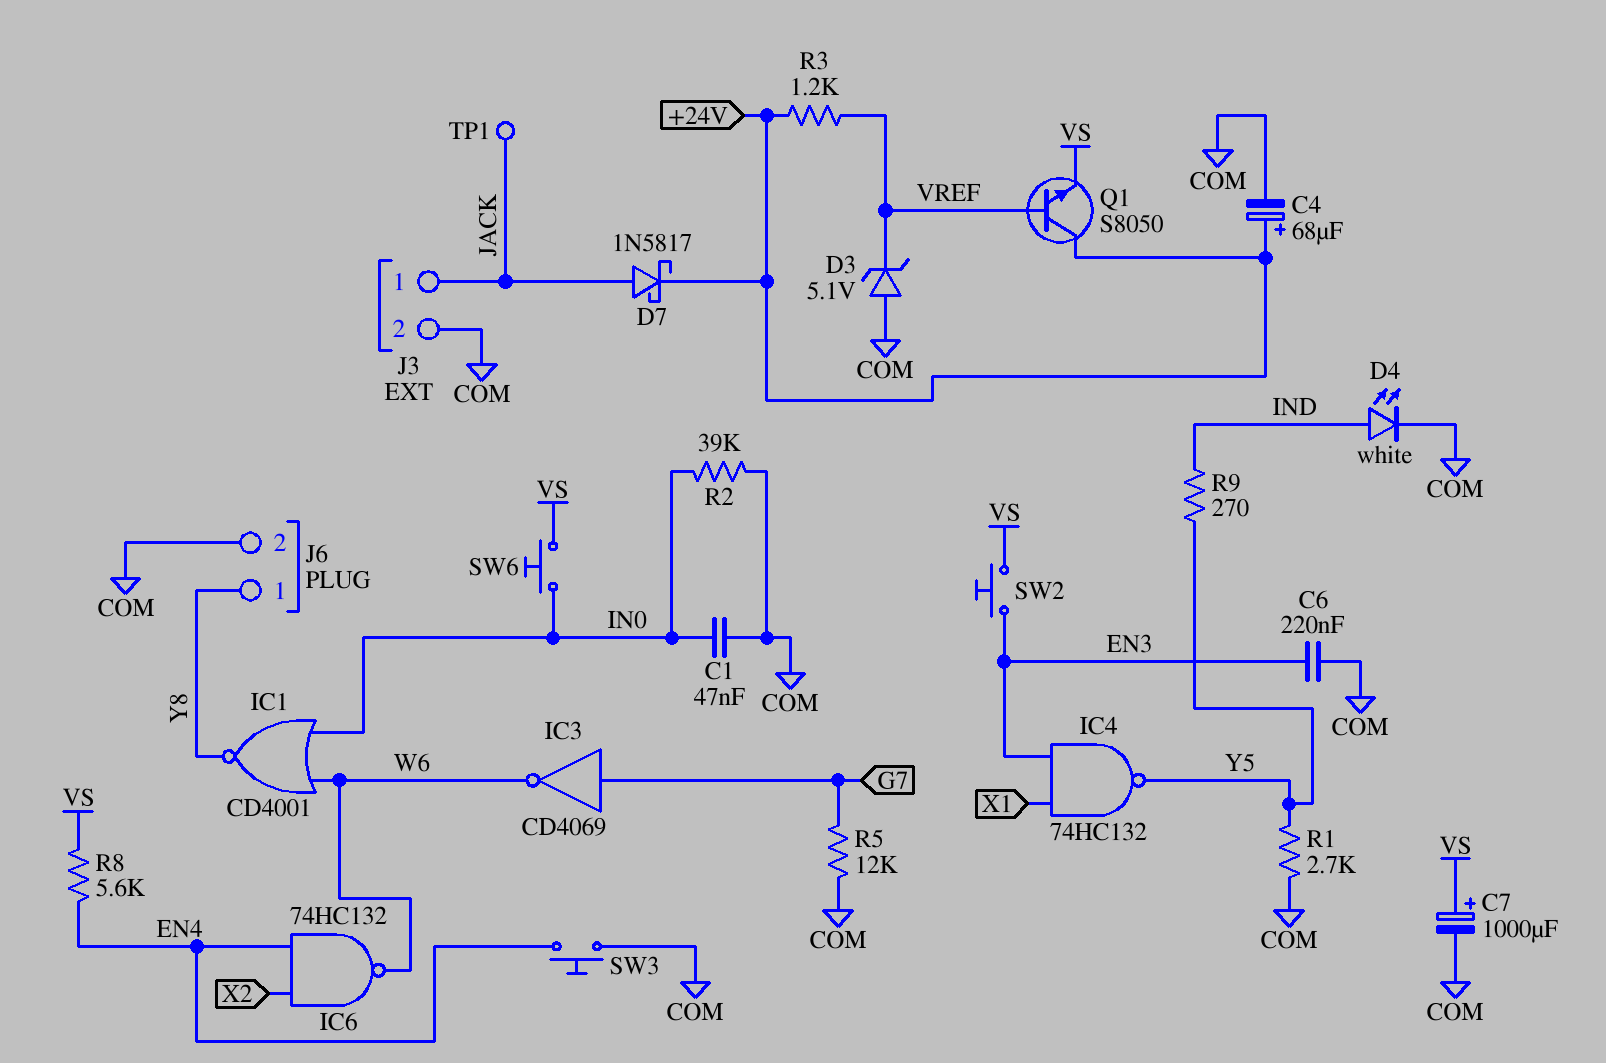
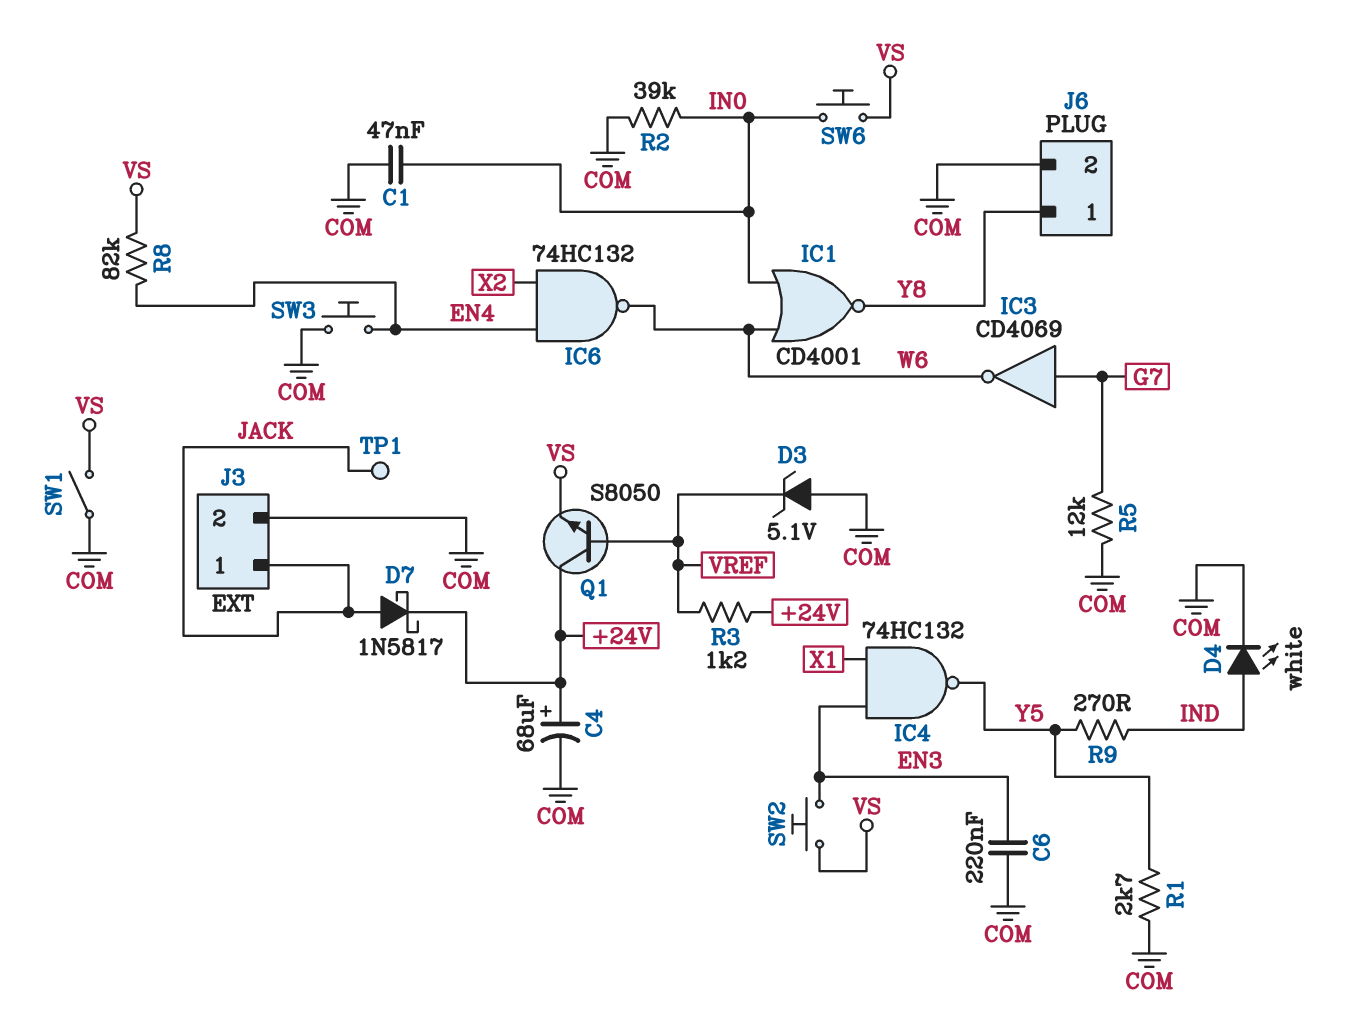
C7: 1000uF (plus VS, minus COM) -> none
R8: 5.6k (EN4, VS) -> 82k (EN4, VS)
SW1: none -> switch (COM, VS)

